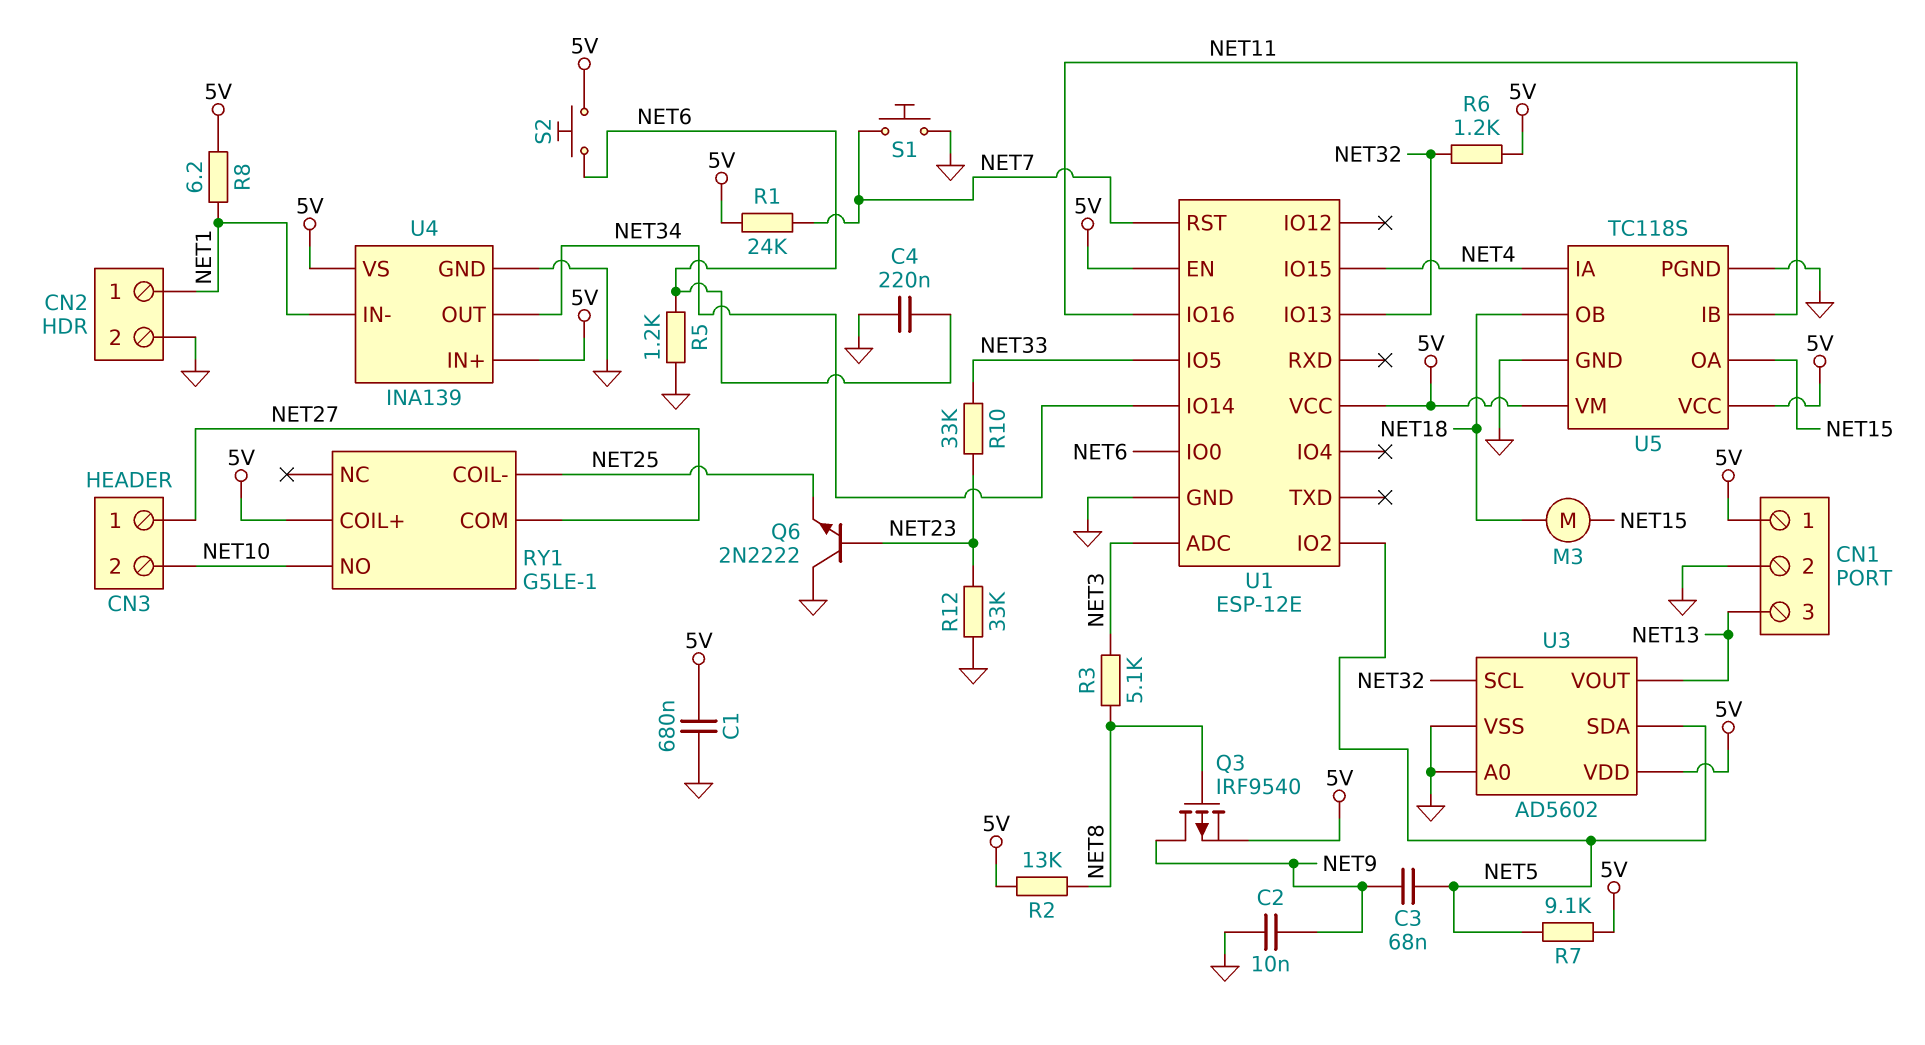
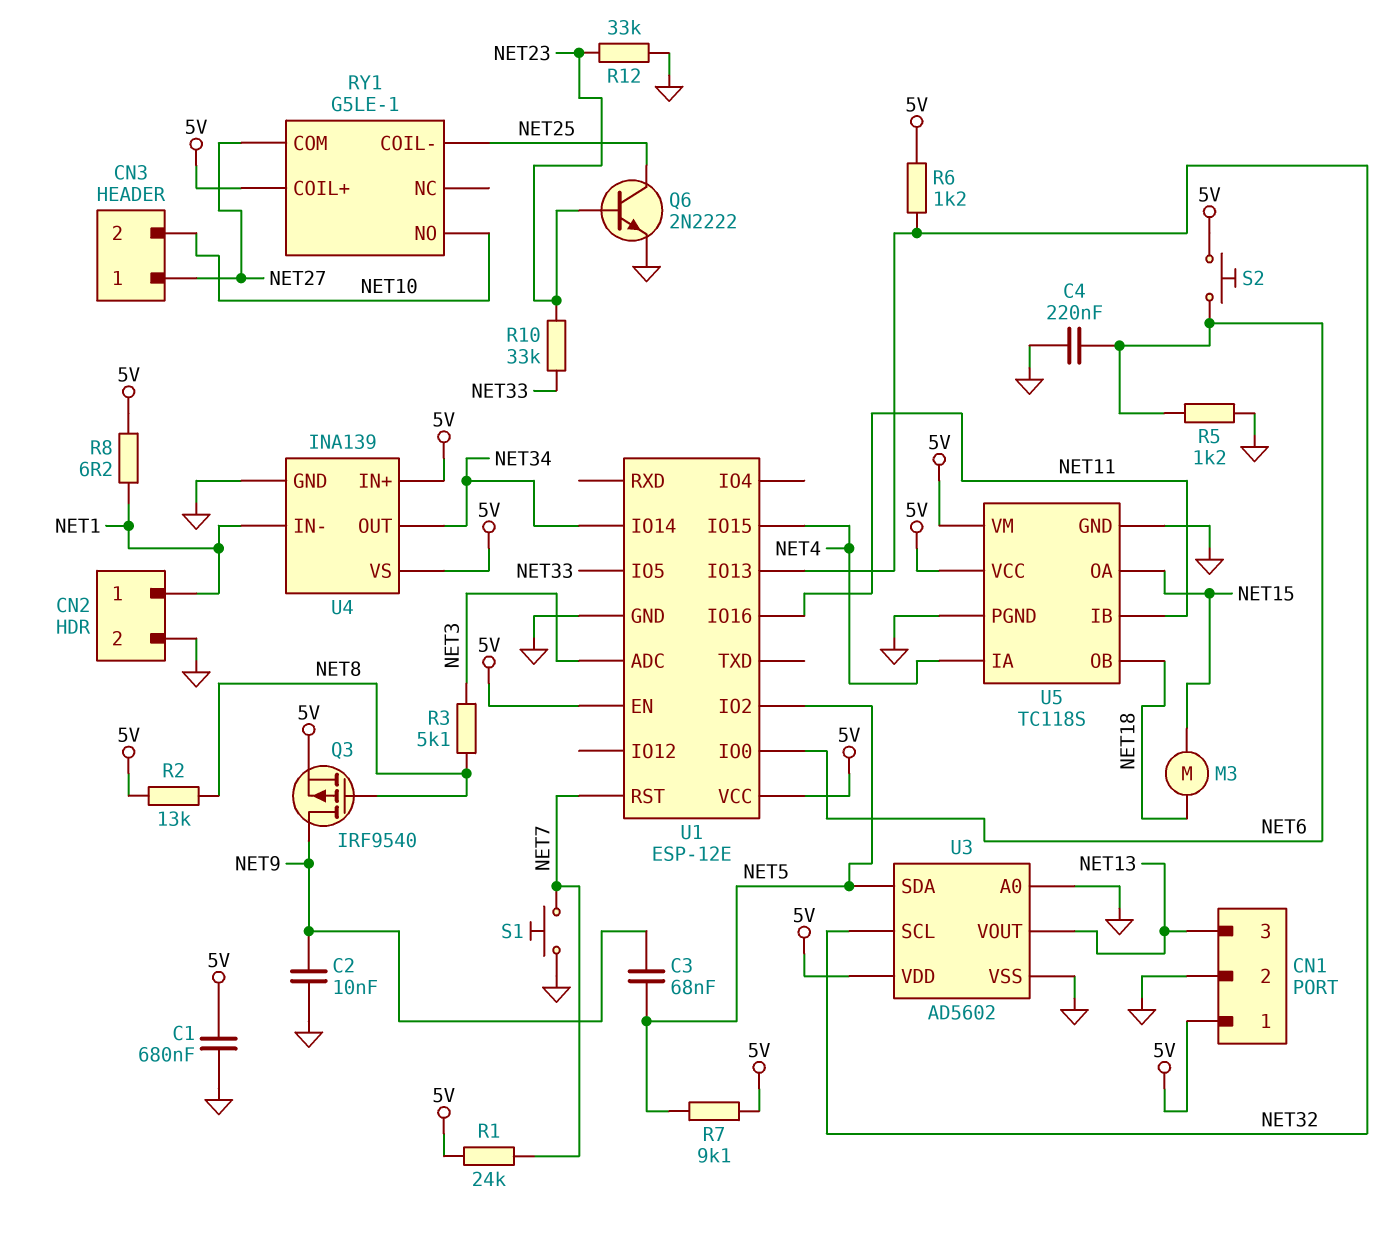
Q6: NPN 2N2222 (B NET23, C GND, E NET25) -> NPN 2N2222 (B NET23, C NET25, E GND)

